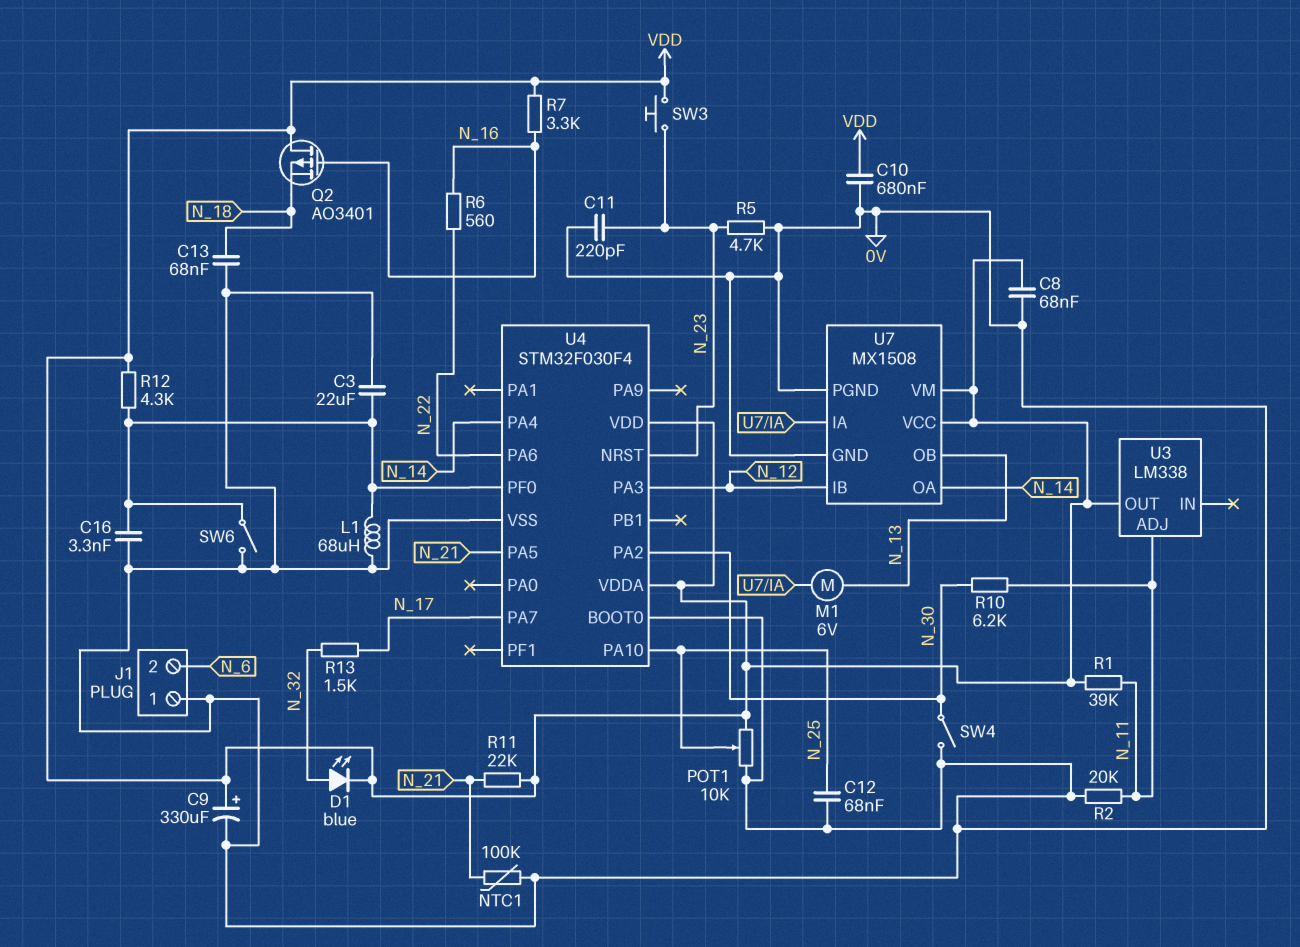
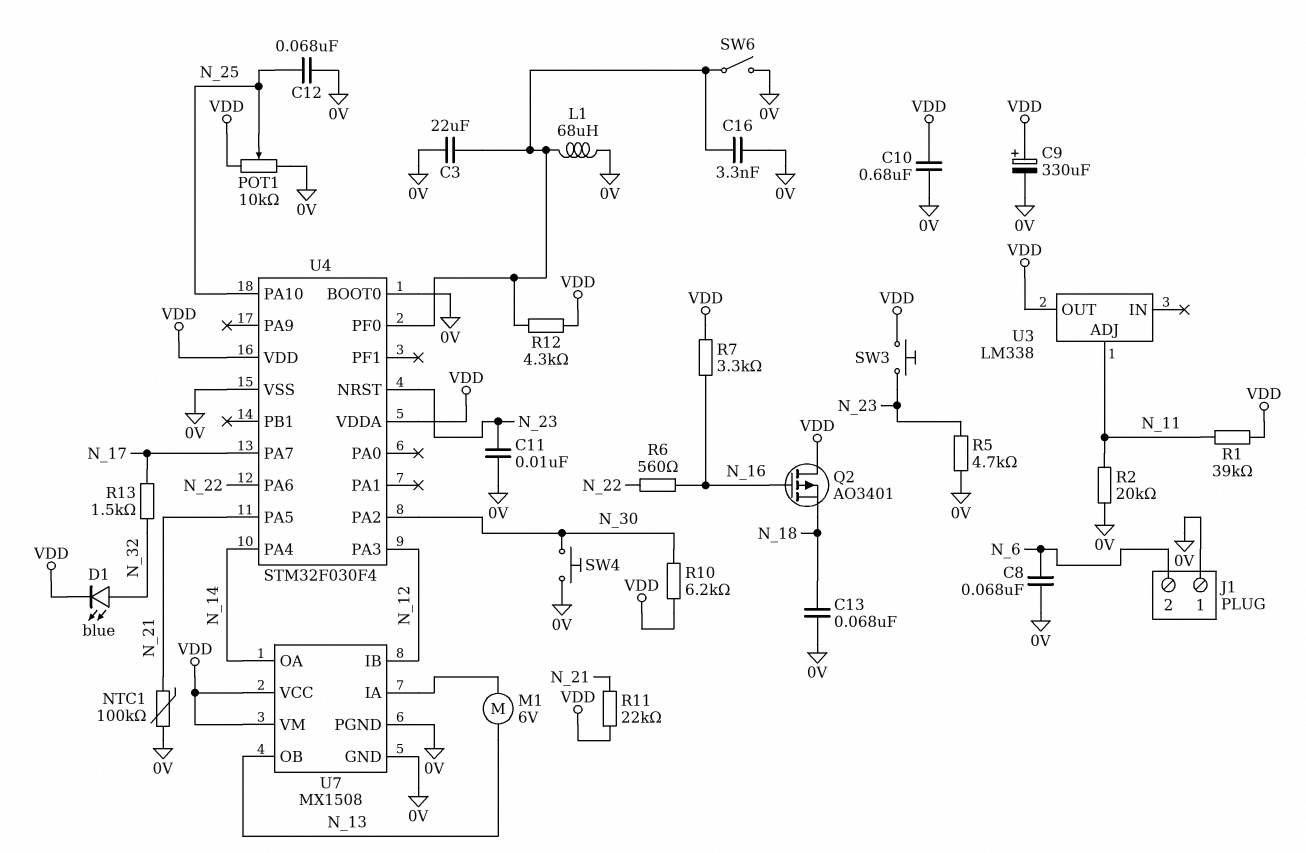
C8: 68nF (0V, VDD) -> 68nF (0V, N_6)
C11: 220pF (0V, N_23) -> 10nF (0V, N_23)
R10: 6.2k (N_11, N_30) -> 6.2k (N_30, VDD)
SW4: switch (0V, N_30) -> button (0V, N_30)

